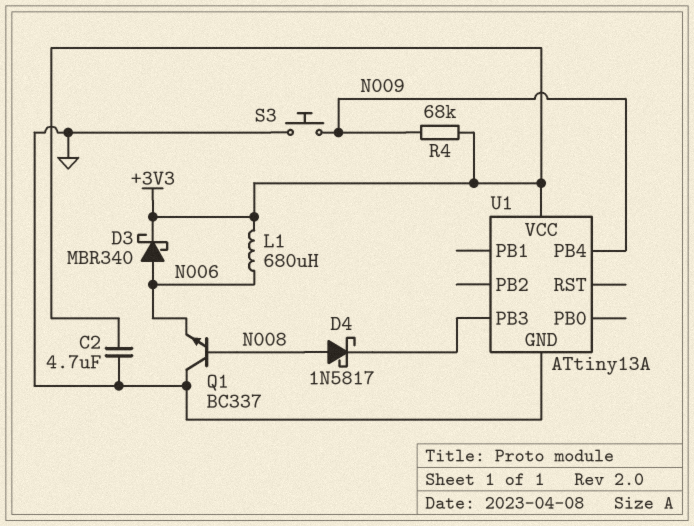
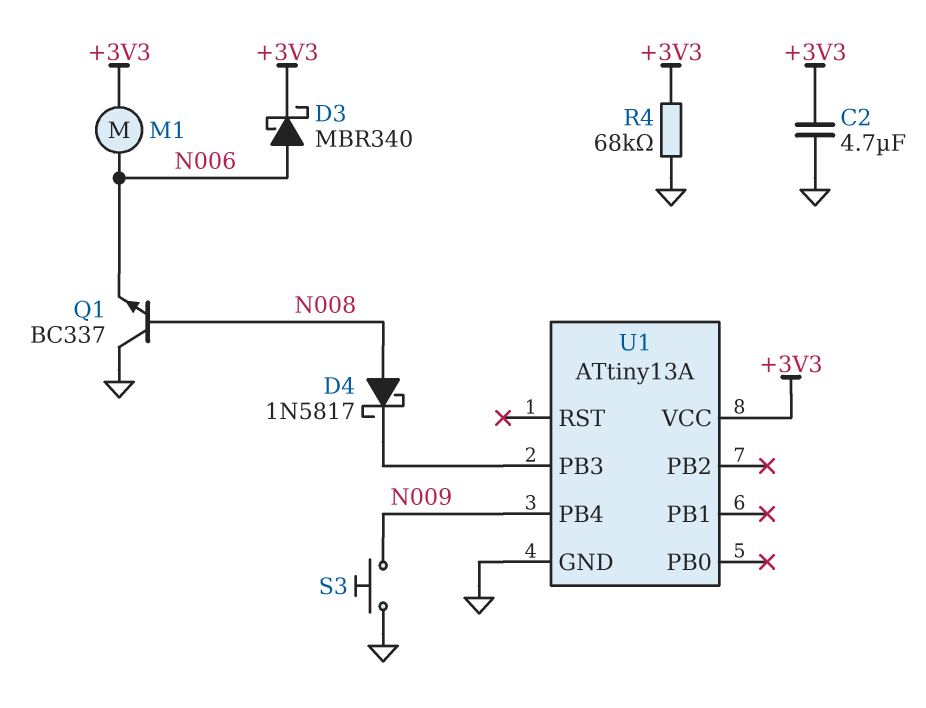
L1: 680uH (+3V3, N006) -> none
M1: none -> motor (+3V3, N006)
R4: 68k (+3V3, N009) -> 68k (+3V3, GND)

